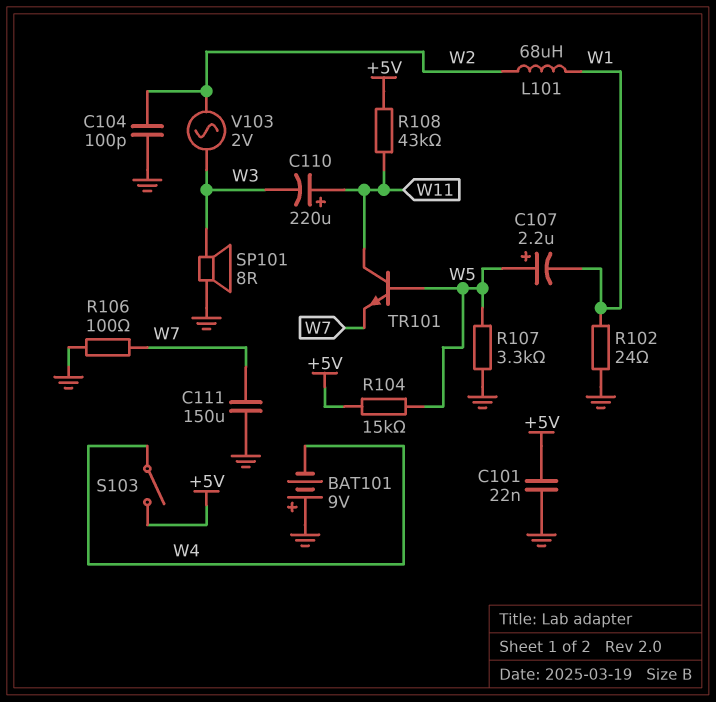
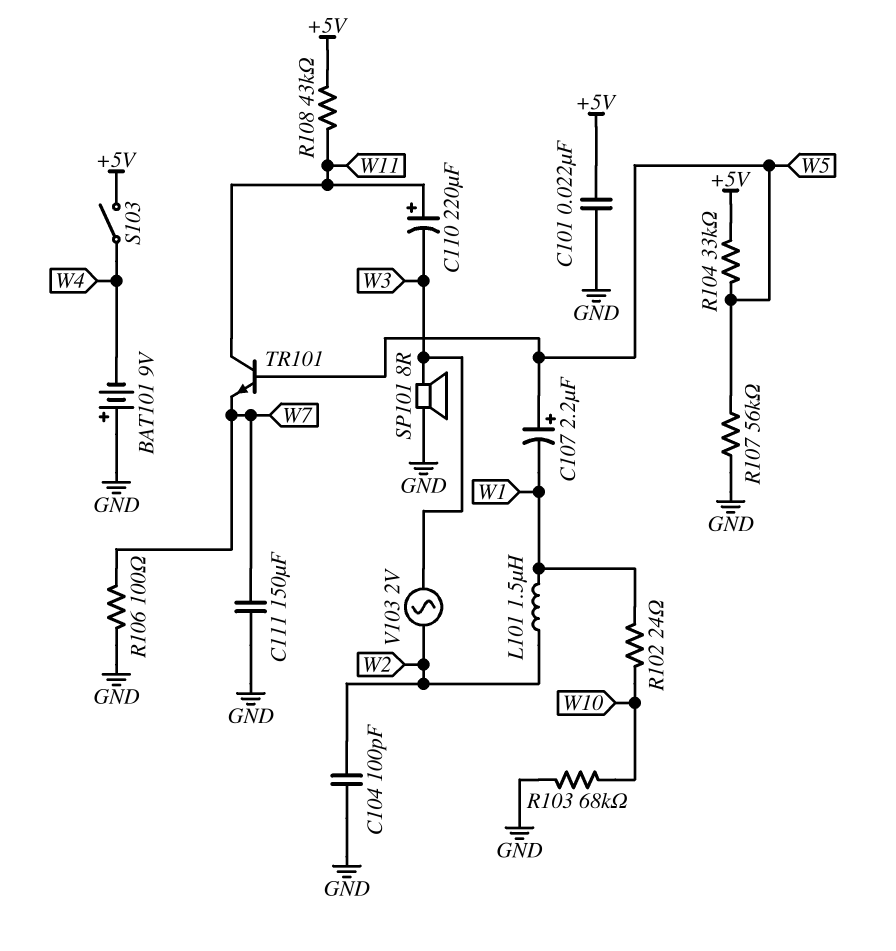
L101: 68uH (W1, W2) -> 1.5uH (W1, W2)
R102: 24 (GND, W1) -> 24 (W1, W10)
R103: none -> 68k (GND, W10)
R104: 15k (+5V, W5) -> 33k (+5V, W5)
R107: 3.3k (GND, W5) -> 56k (GND, W5)

